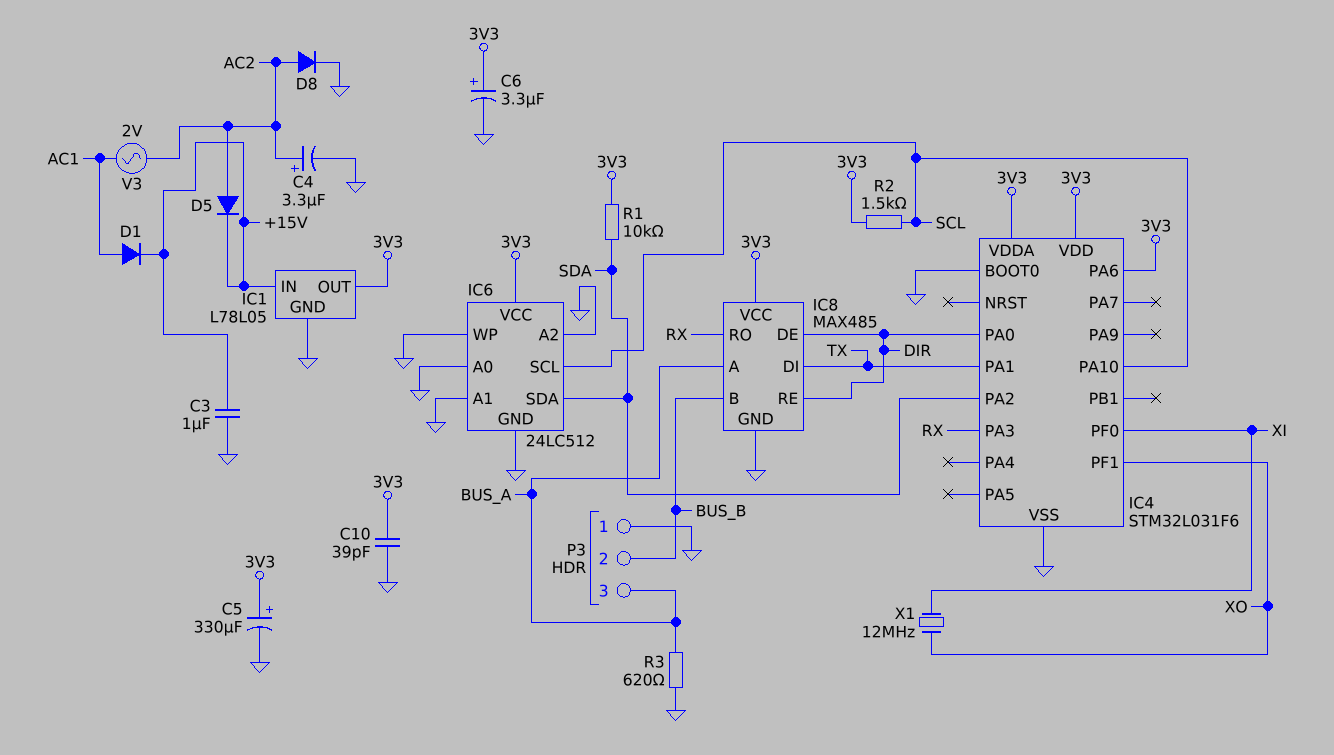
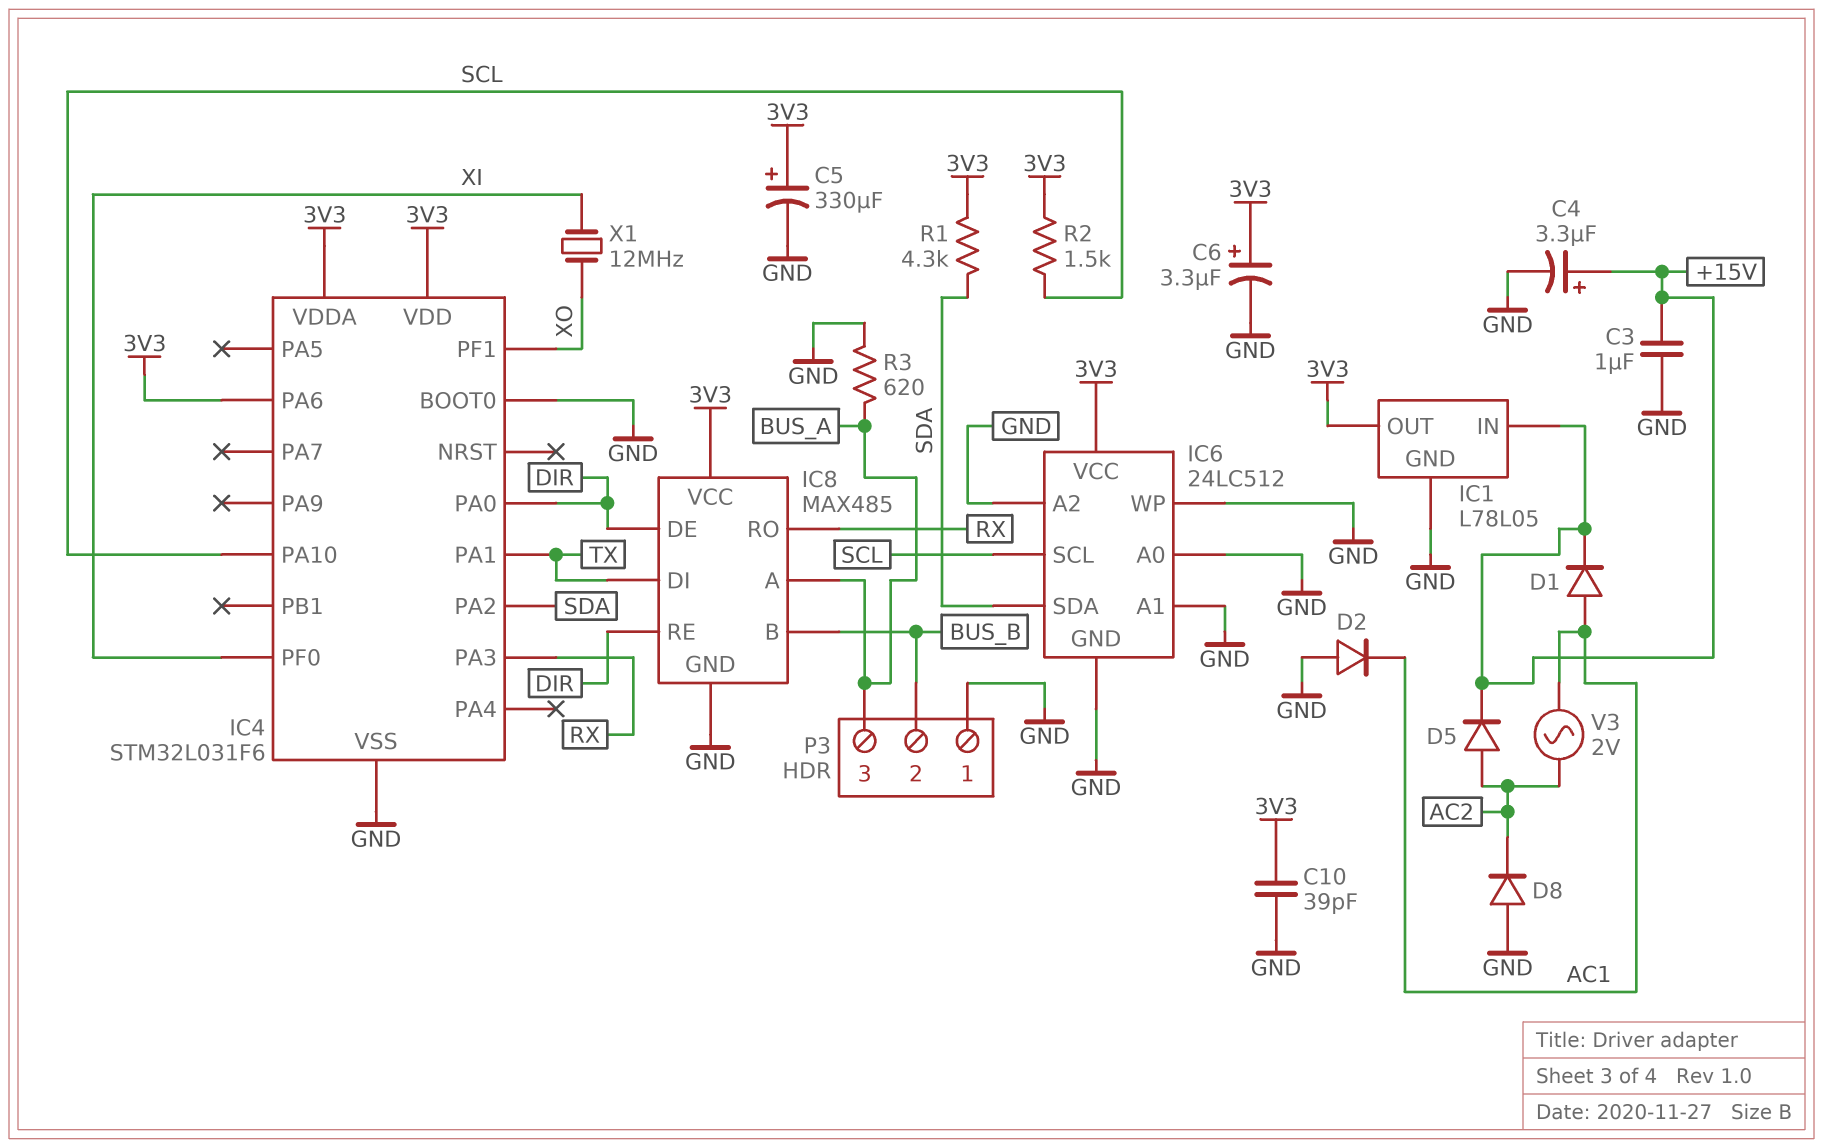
C4: 3.3uF (plus AC2, minus GND) -> 3.3uF (plus +15V, minus GND)
D2: none -> diode (A GND, K AC1)
D8: diode (A AC2, K GND) -> diode (A GND, K AC2)
R1: 10k (3V3, SDA) -> 4.3k (3V3, SDA)

